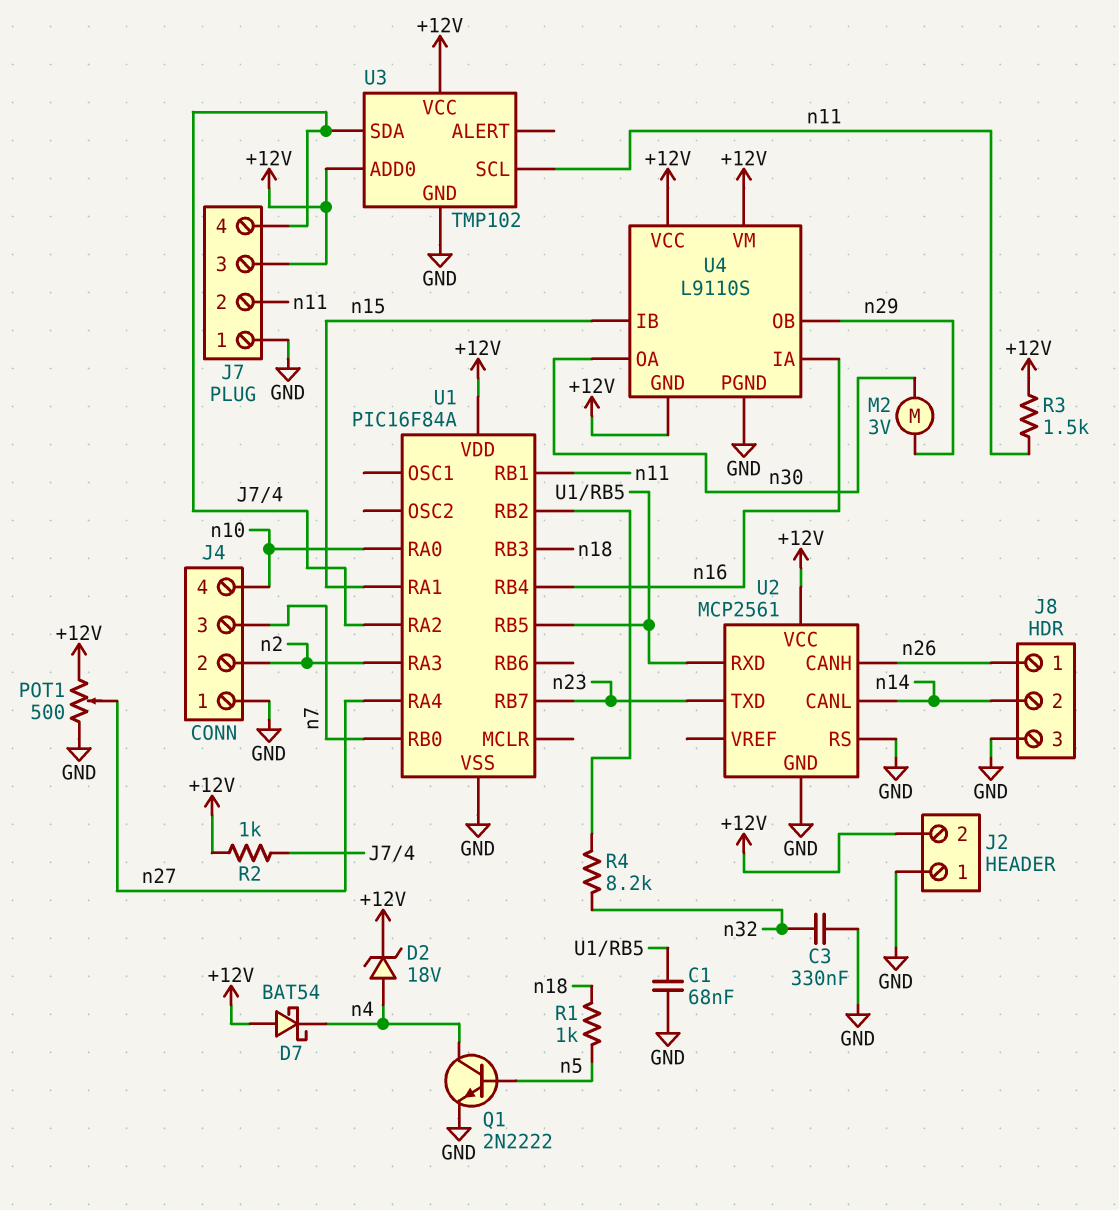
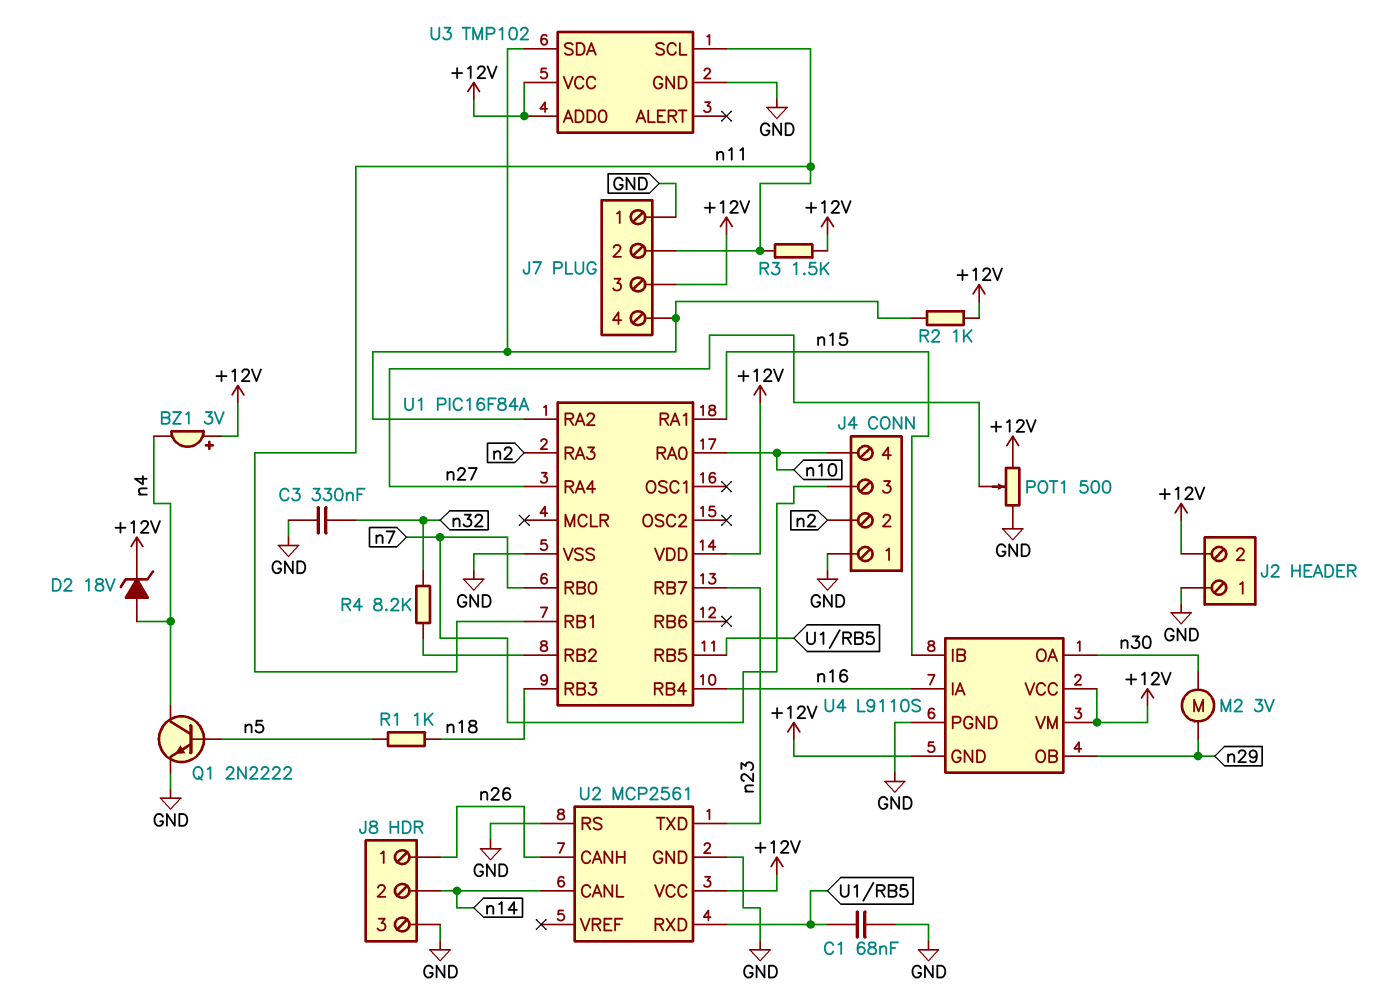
BZ1: none -> buzzer 3V (plus +12V, minus n4)
D7: schottky BAT54 (A +12V, K n4) -> none

